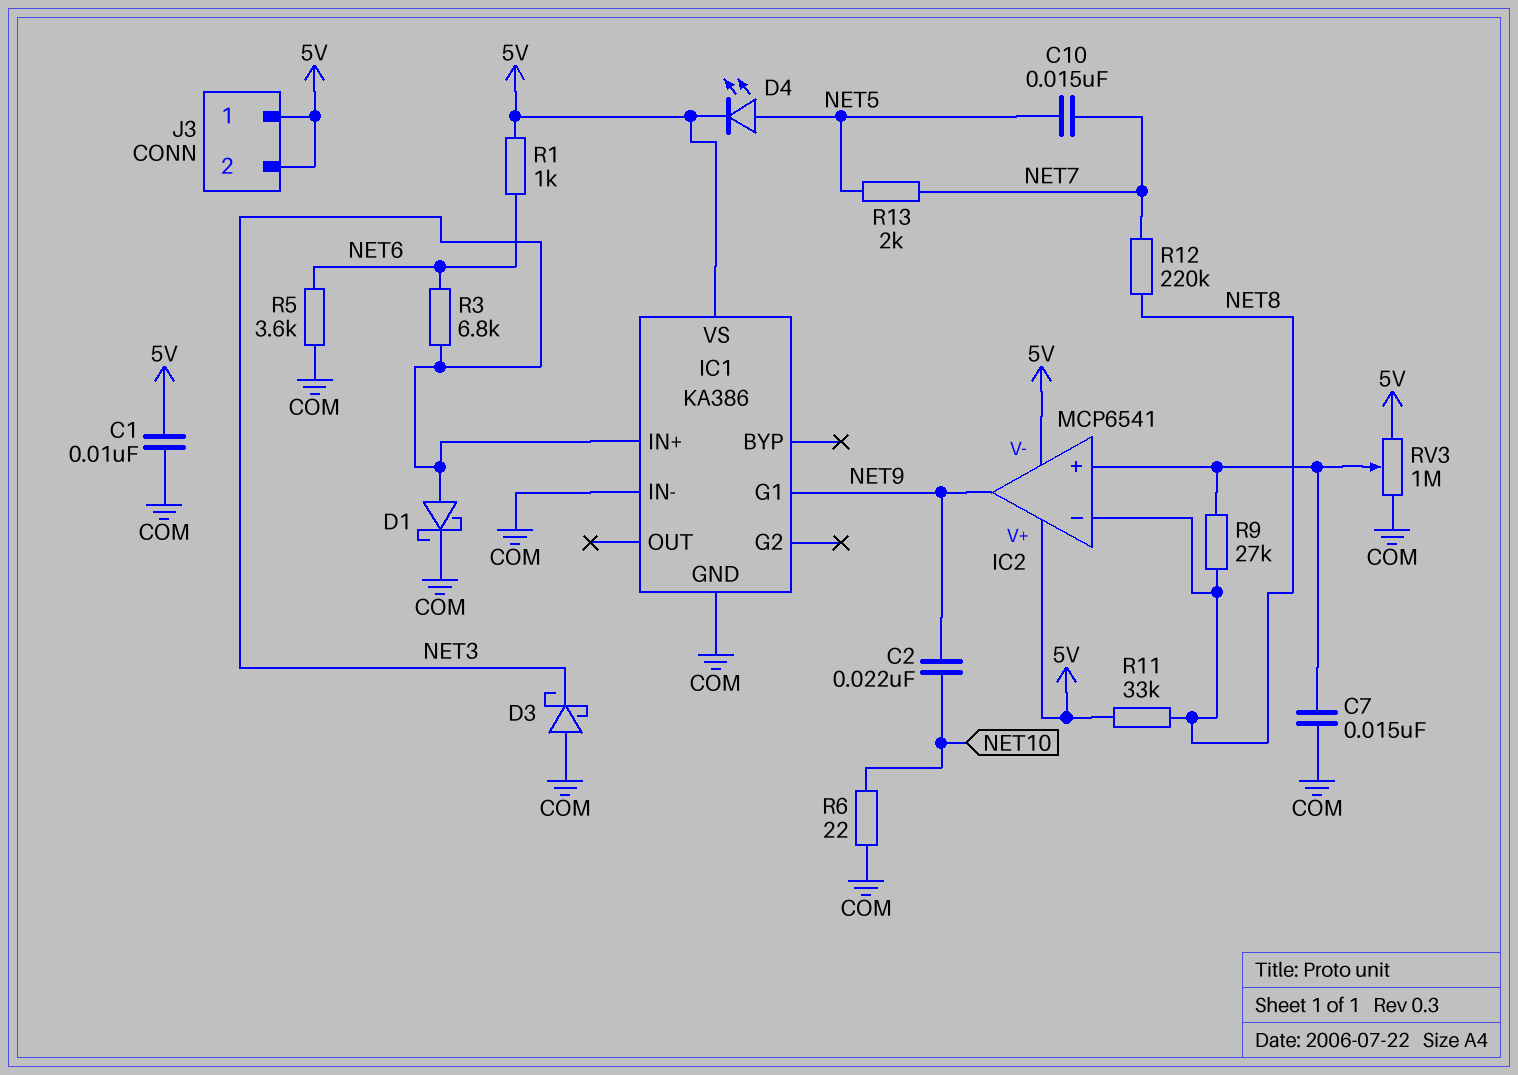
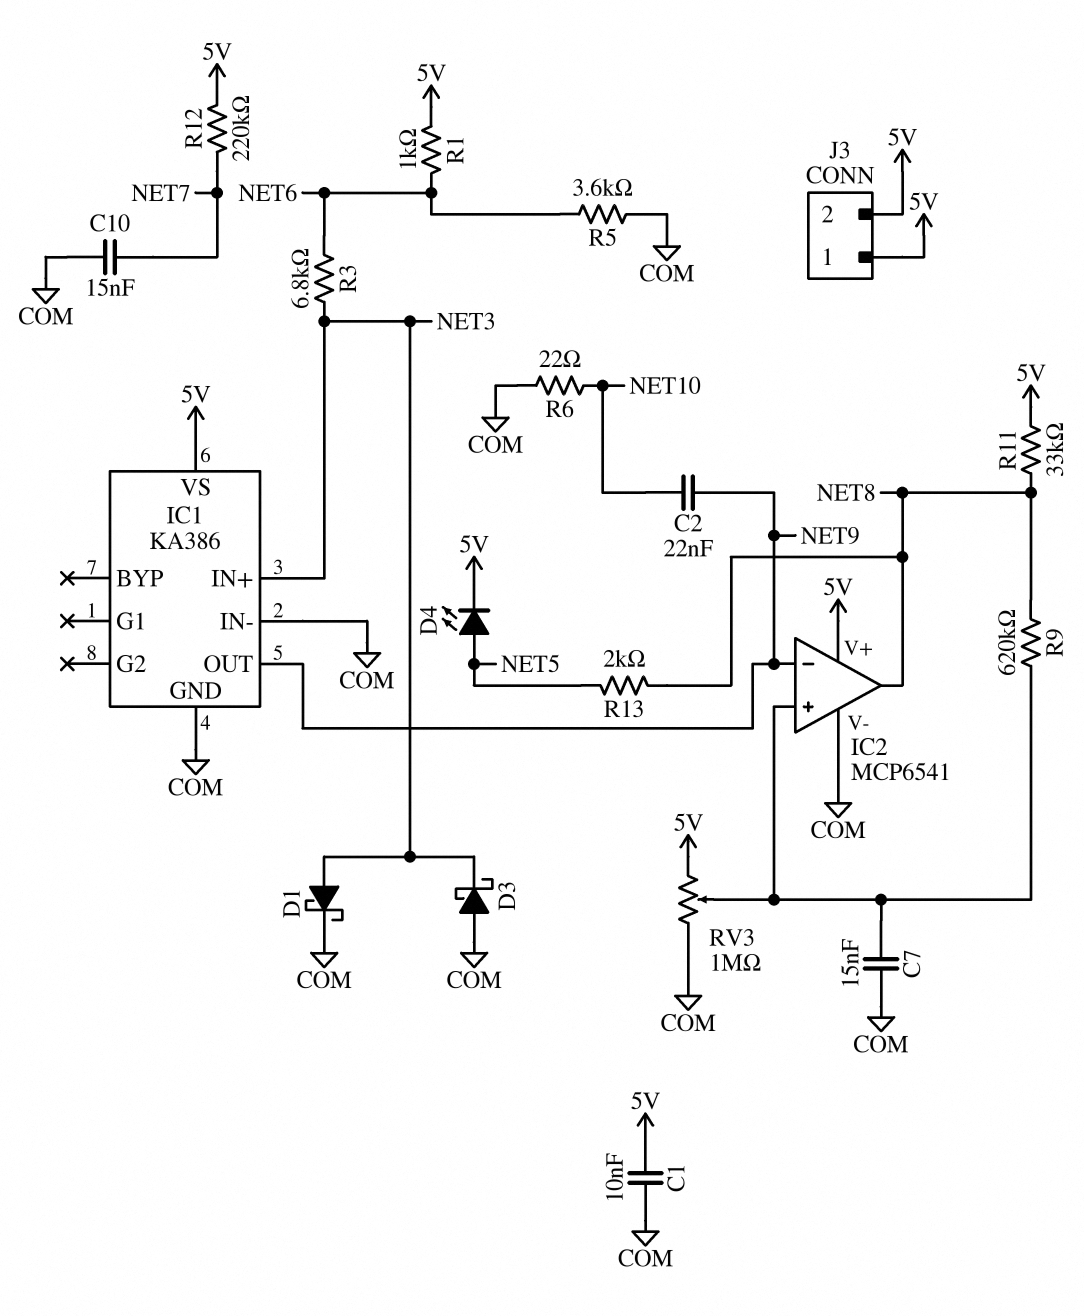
C10: 15nF (NET5, NET7) -> 15nF (COM, NET7)
IC1 pin G1: NET9 -> none
IC1 pin OUT: none -> NET9
IC2 pin V-: 5V -> COM
IC2 pin in-: NET8 -> NET9
IC2 pin out: NET9 -> NET8
R9: 27k (IC2/in+, NET8) -> 620k (IC2/in+, NET8)
R12: 220k (NET7, NET8) -> 220k (5V, NET7)
R13: 2k (NET5, NET7) -> 2k (NET5, NET8)

